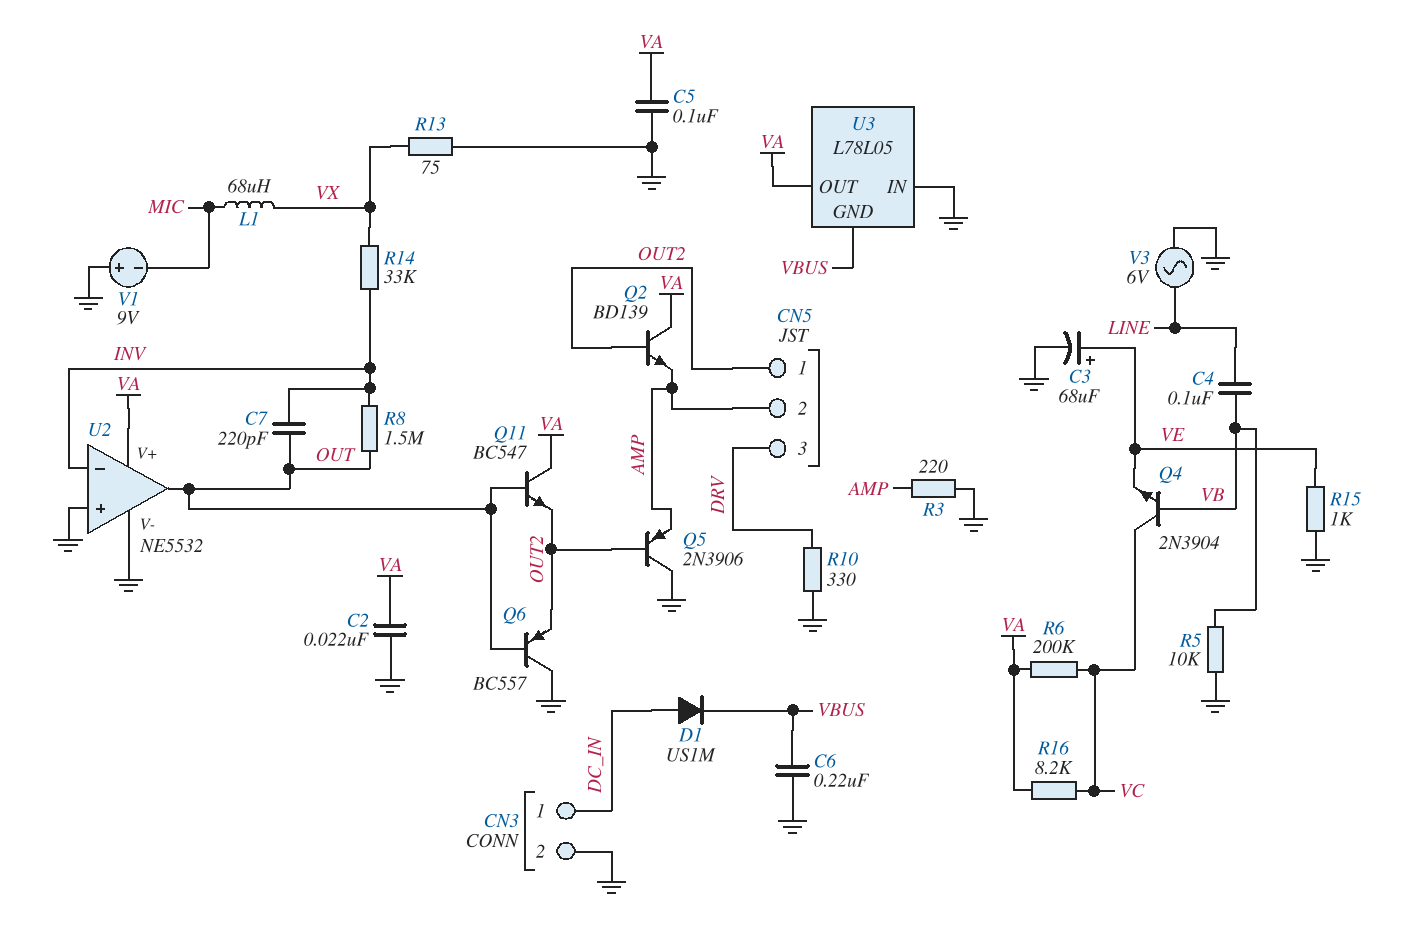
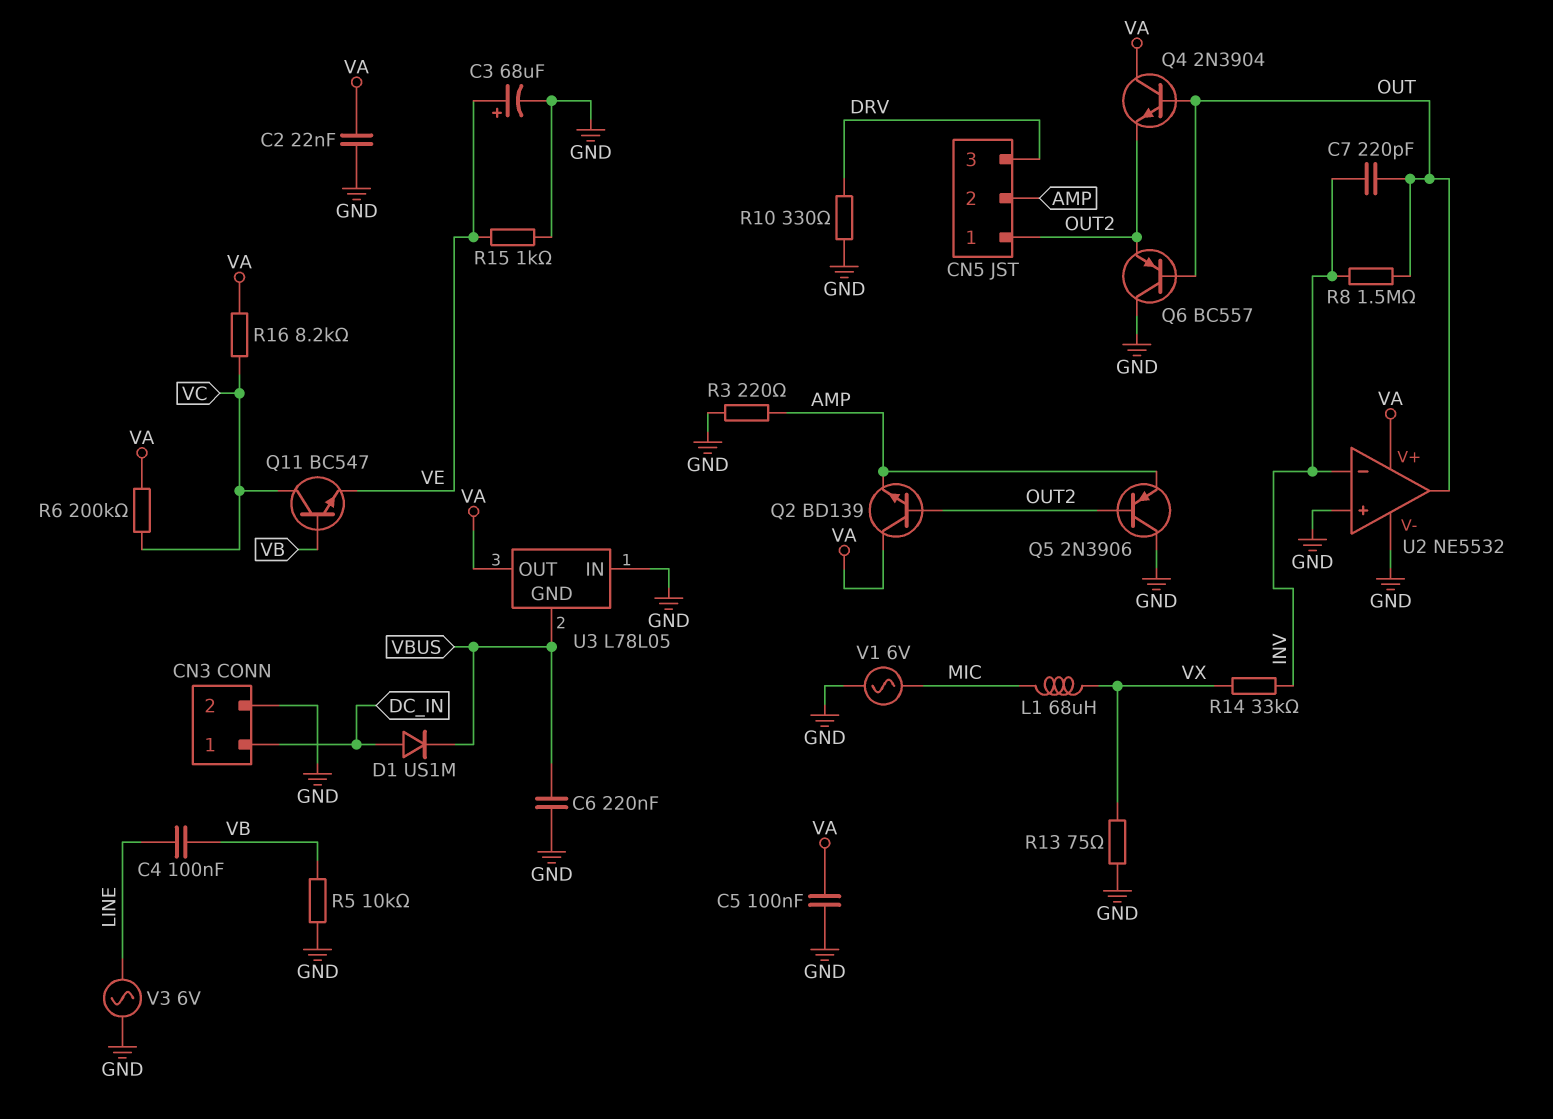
Q4: NPN 2N3904 (B VB, C VC, E VE) -> NPN 2N3904 (B OUT, C VA, E OUT2)
Q11: NPN BC547 (B OUT, C VA, E OUT2) -> NPN BC547 (B VB, C VC, E VE)
V1: 9V (plus GND, minus MIC) -> AC 6V (GND, MIC)

